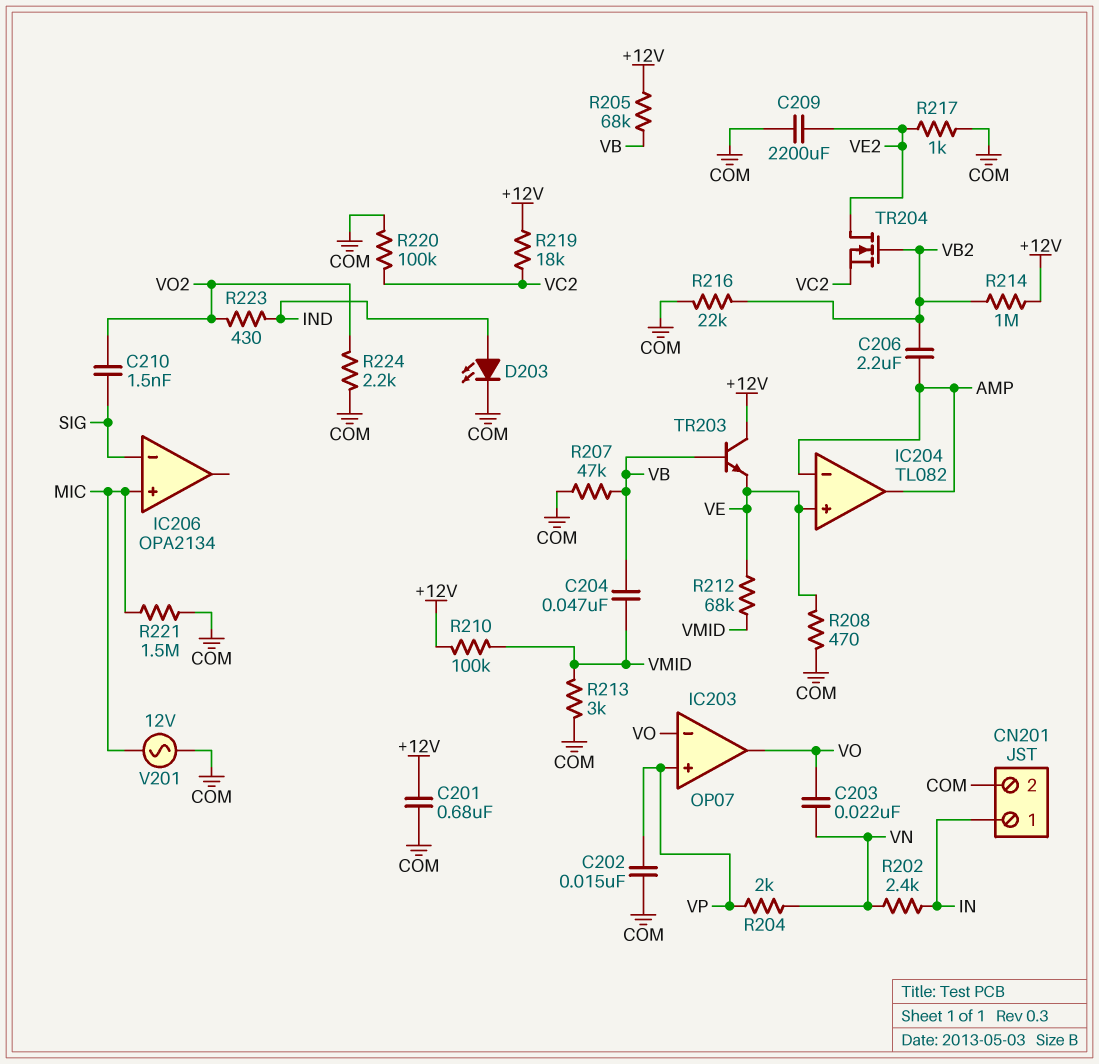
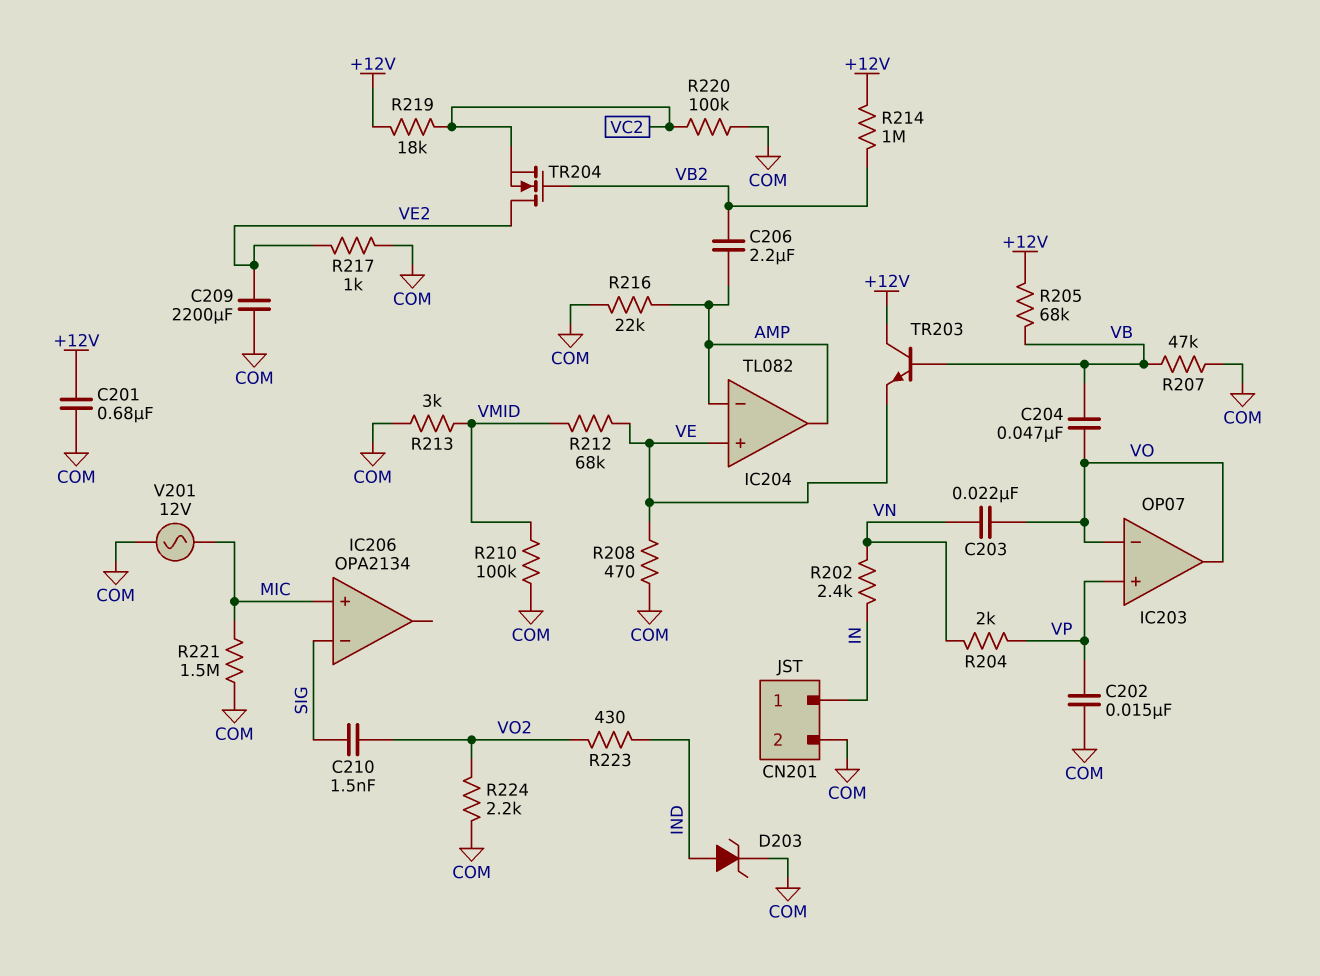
C204: 47nF (VB, VMID) -> 47nF (VB, VO)
D203: LED (A IND, K COM) -> zener (A IND, K COM)
R210: 100k (+12V, VMID) -> 100k (COM, VMID)
R216: 22k (COM, VB2) -> 22k (AMP, COM)

